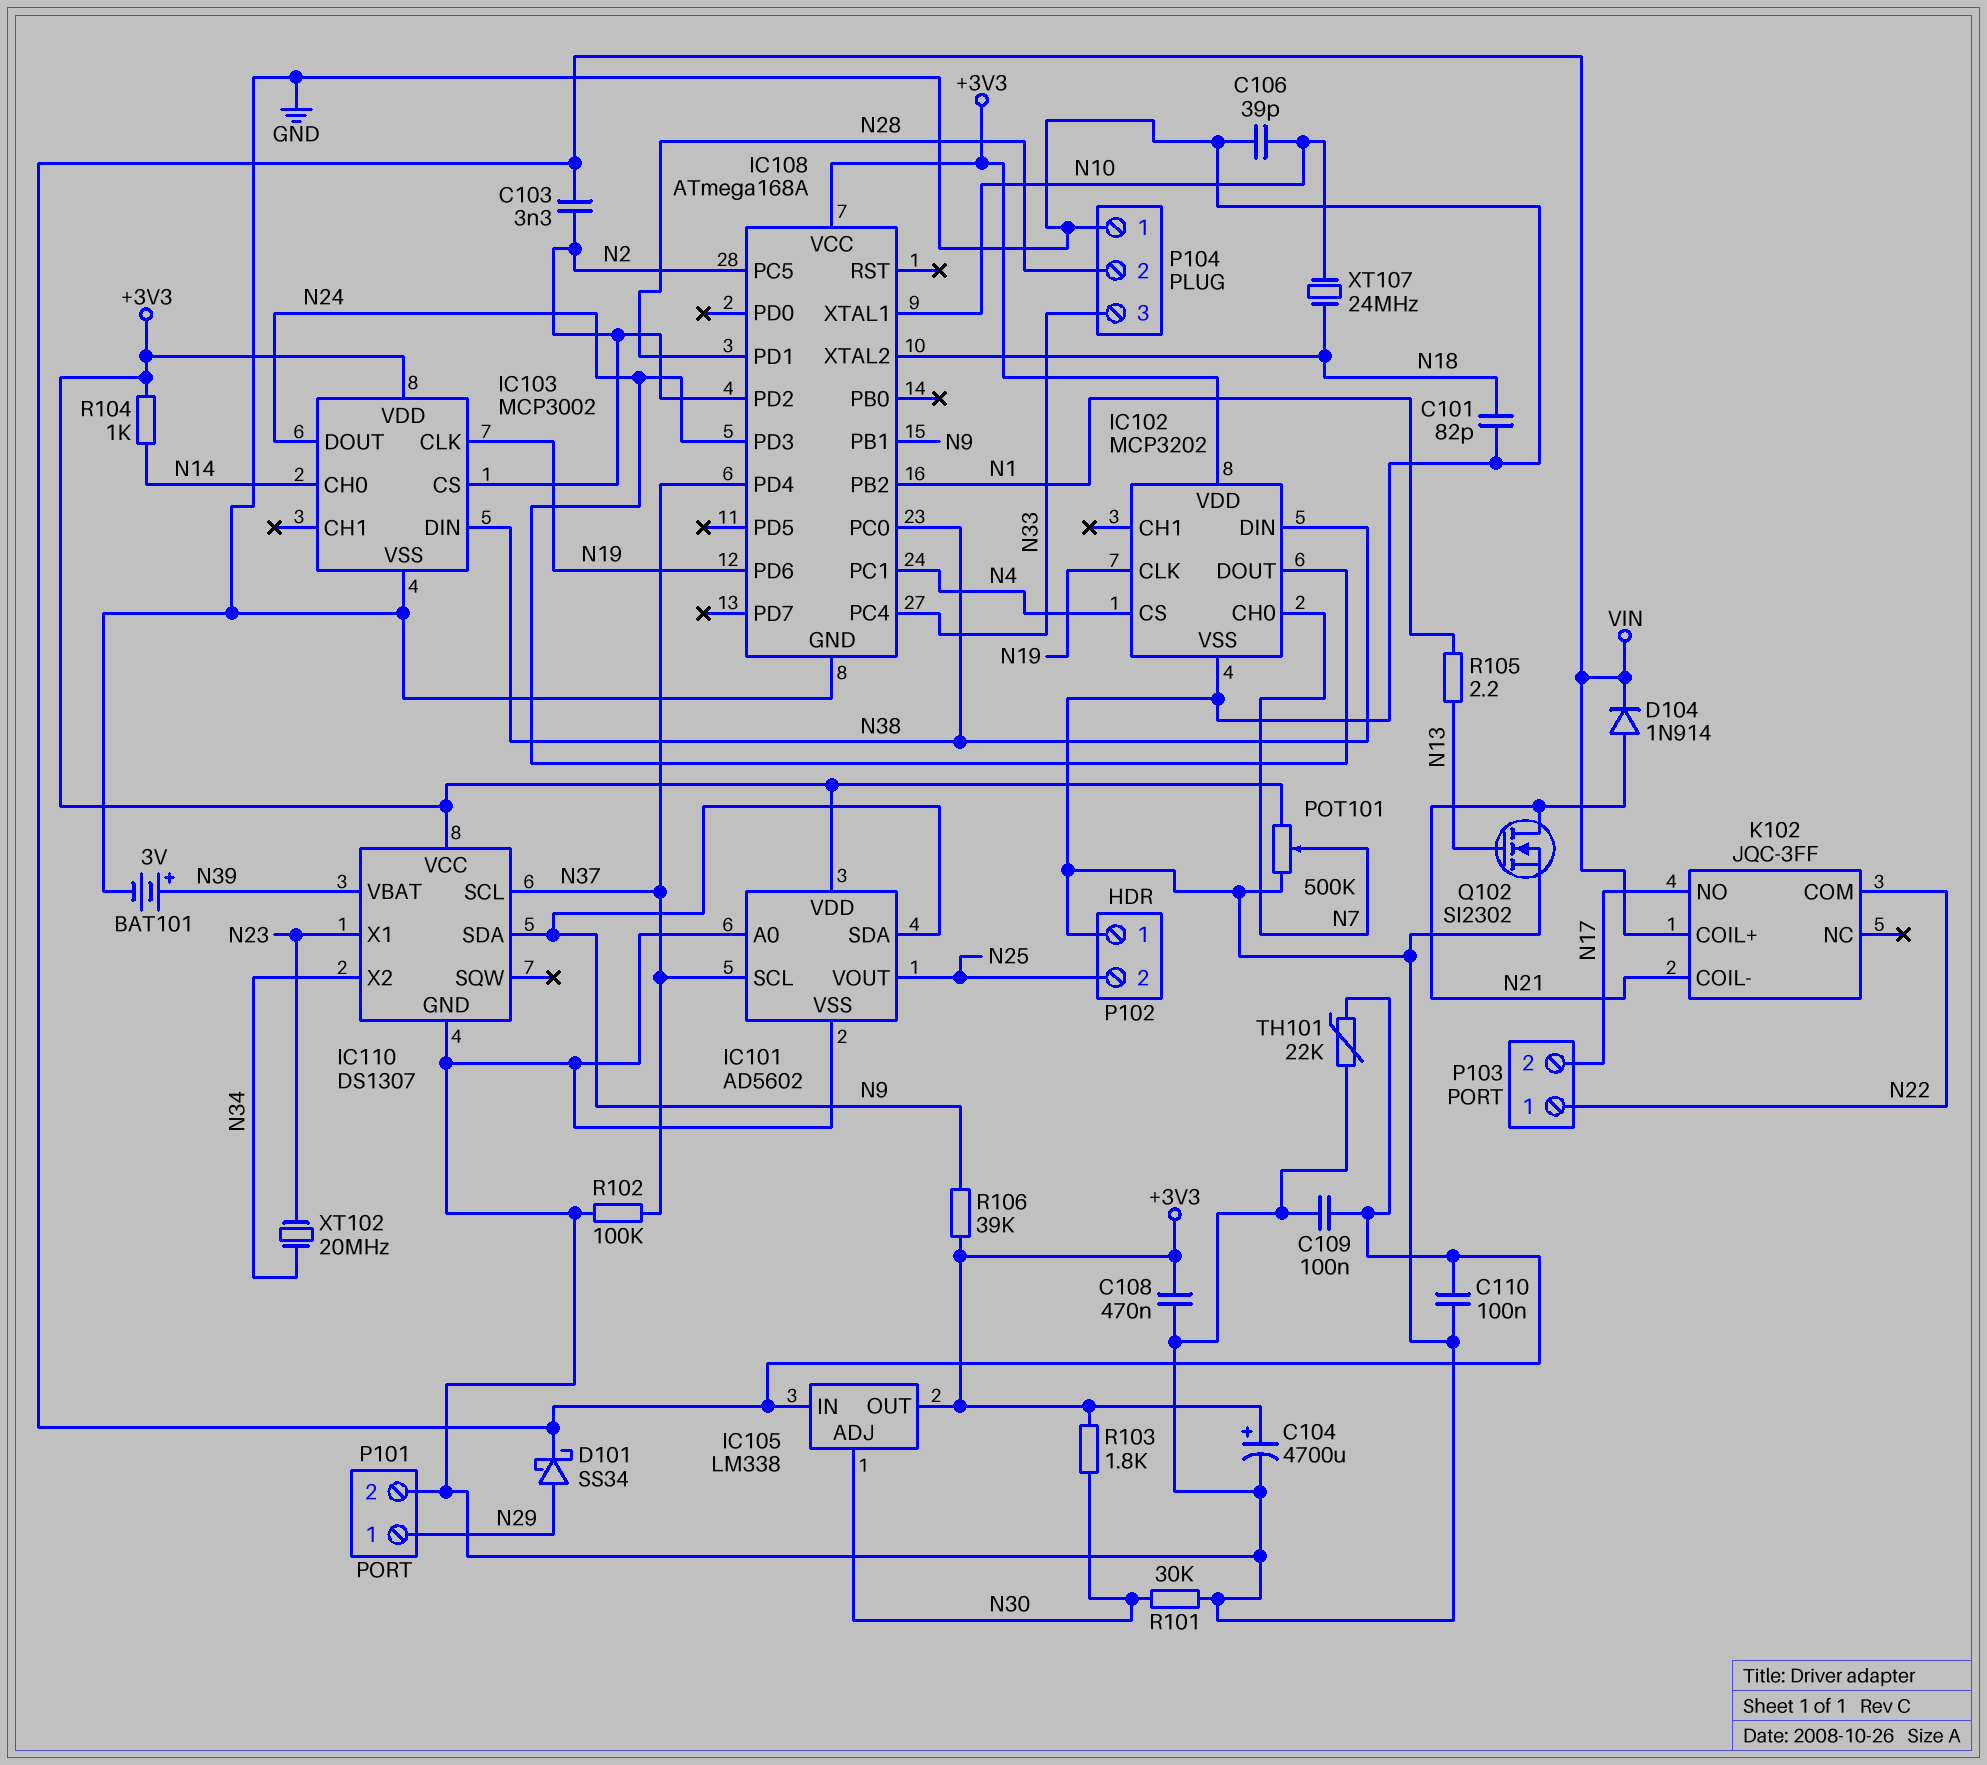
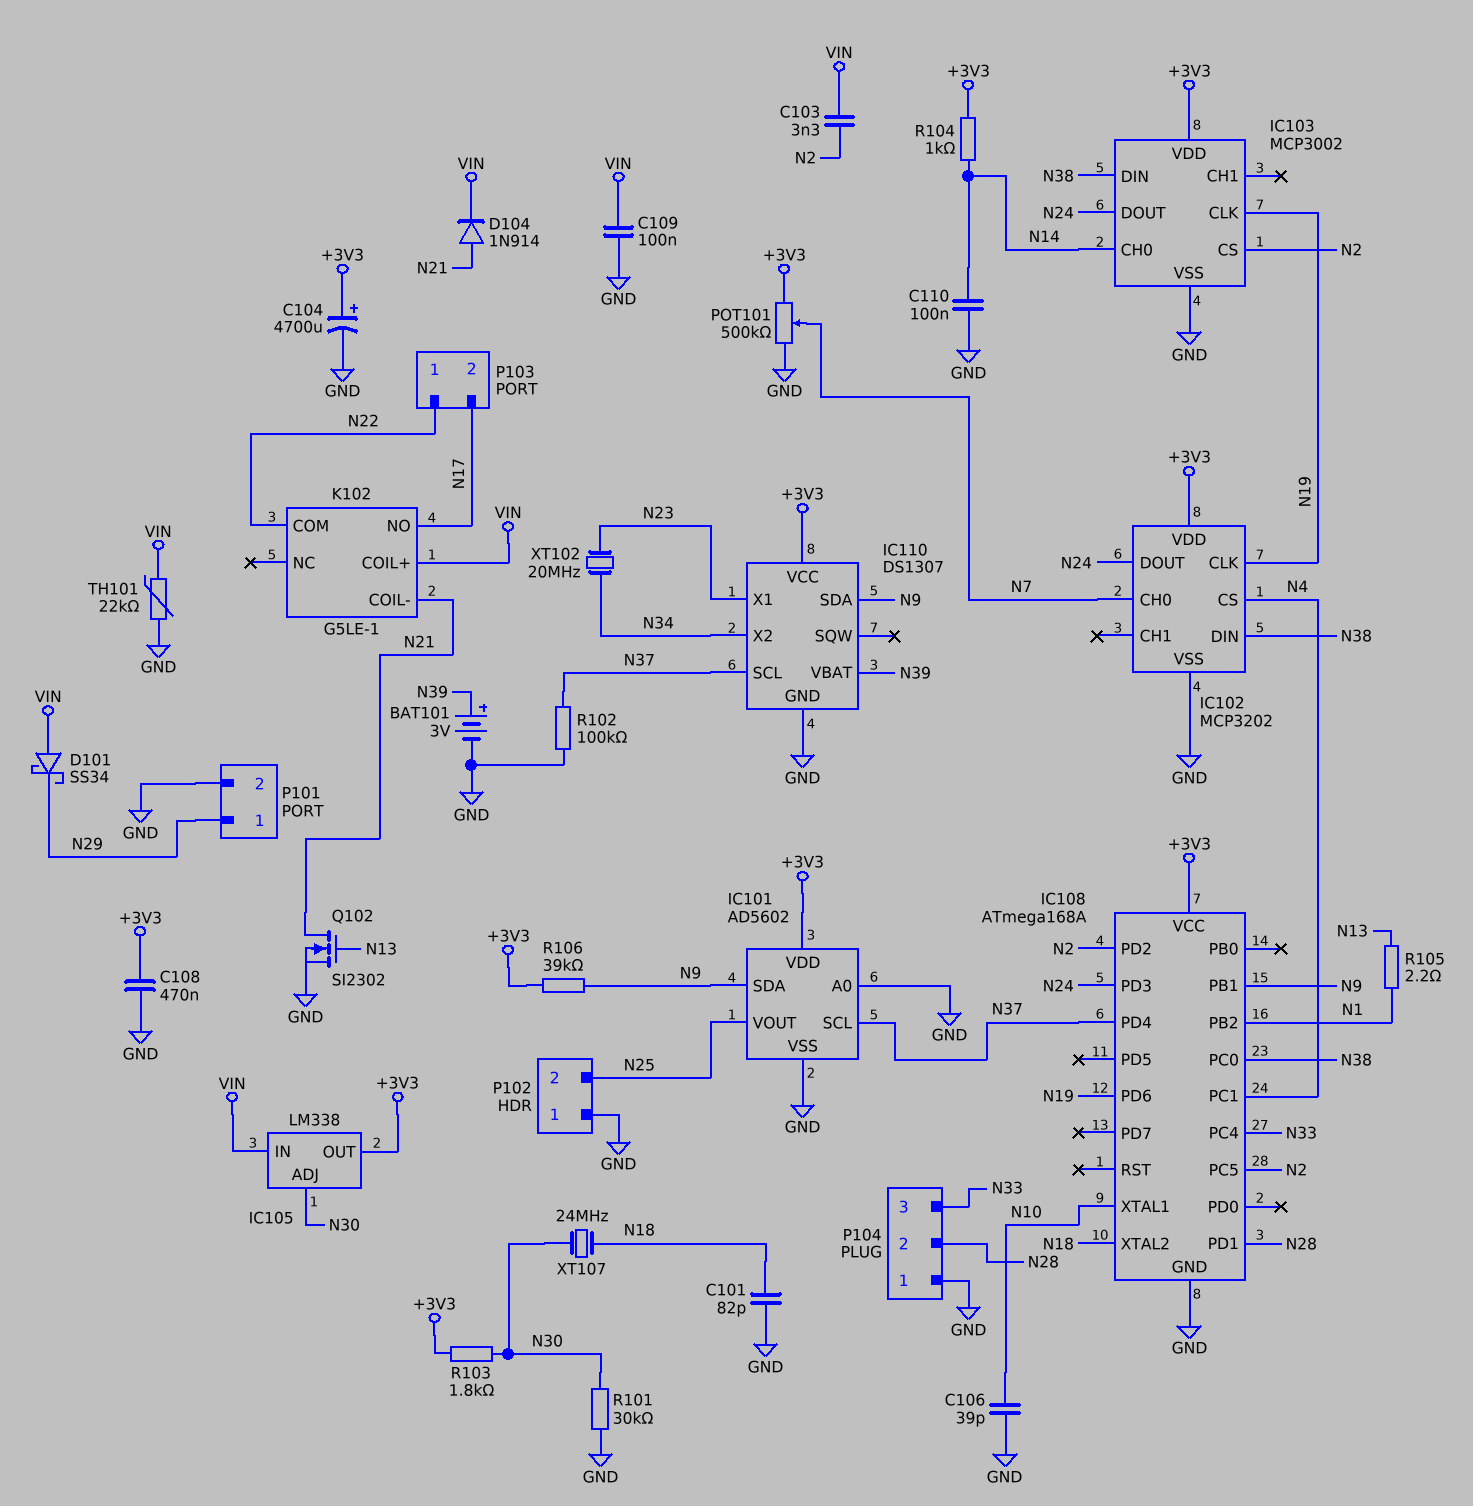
C110: 100nF (GND, VIN) -> 100nF (GND, N14)
D101: schottky SS34 (A N29, K VIN) -> schottky SS34 (A VIN, K N29)
K102: JQC-3FF -> G5LE-1
XT107: 24MHz (N10, N18) -> 24MHz (N18, N30)

